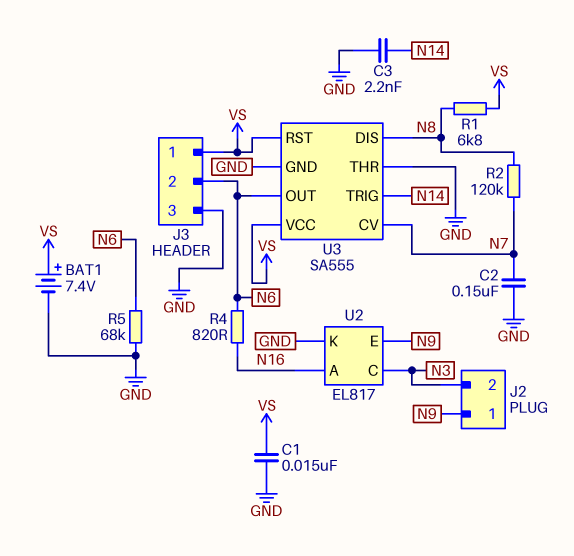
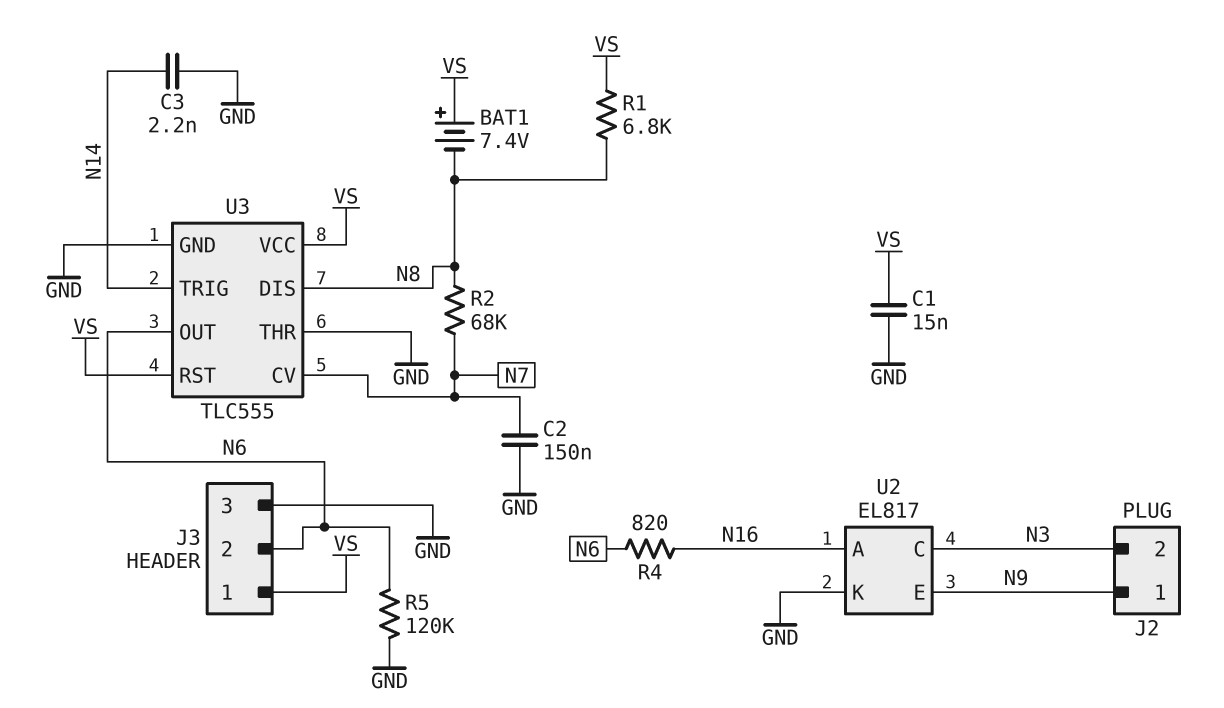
BAT1: 7.4V (plus VS, minus GND) -> 7.4V (plus VS, minus N8)
R2: 120k (N7, N8) -> 68k (N7, N8)
R5: 68k (GND, N6) -> 120k (GND, N6)
U3: SA555 -> TLC555

